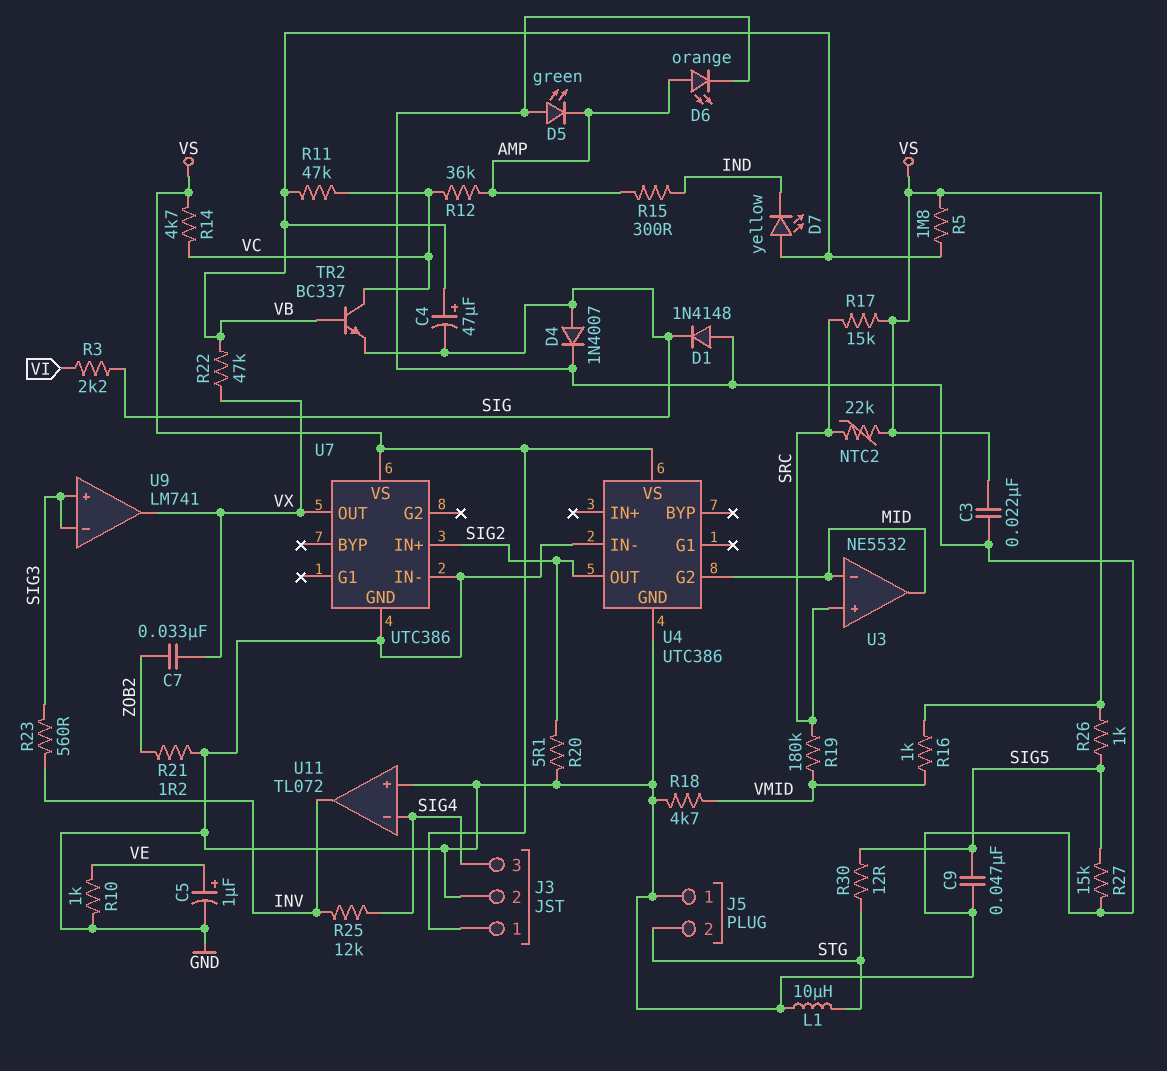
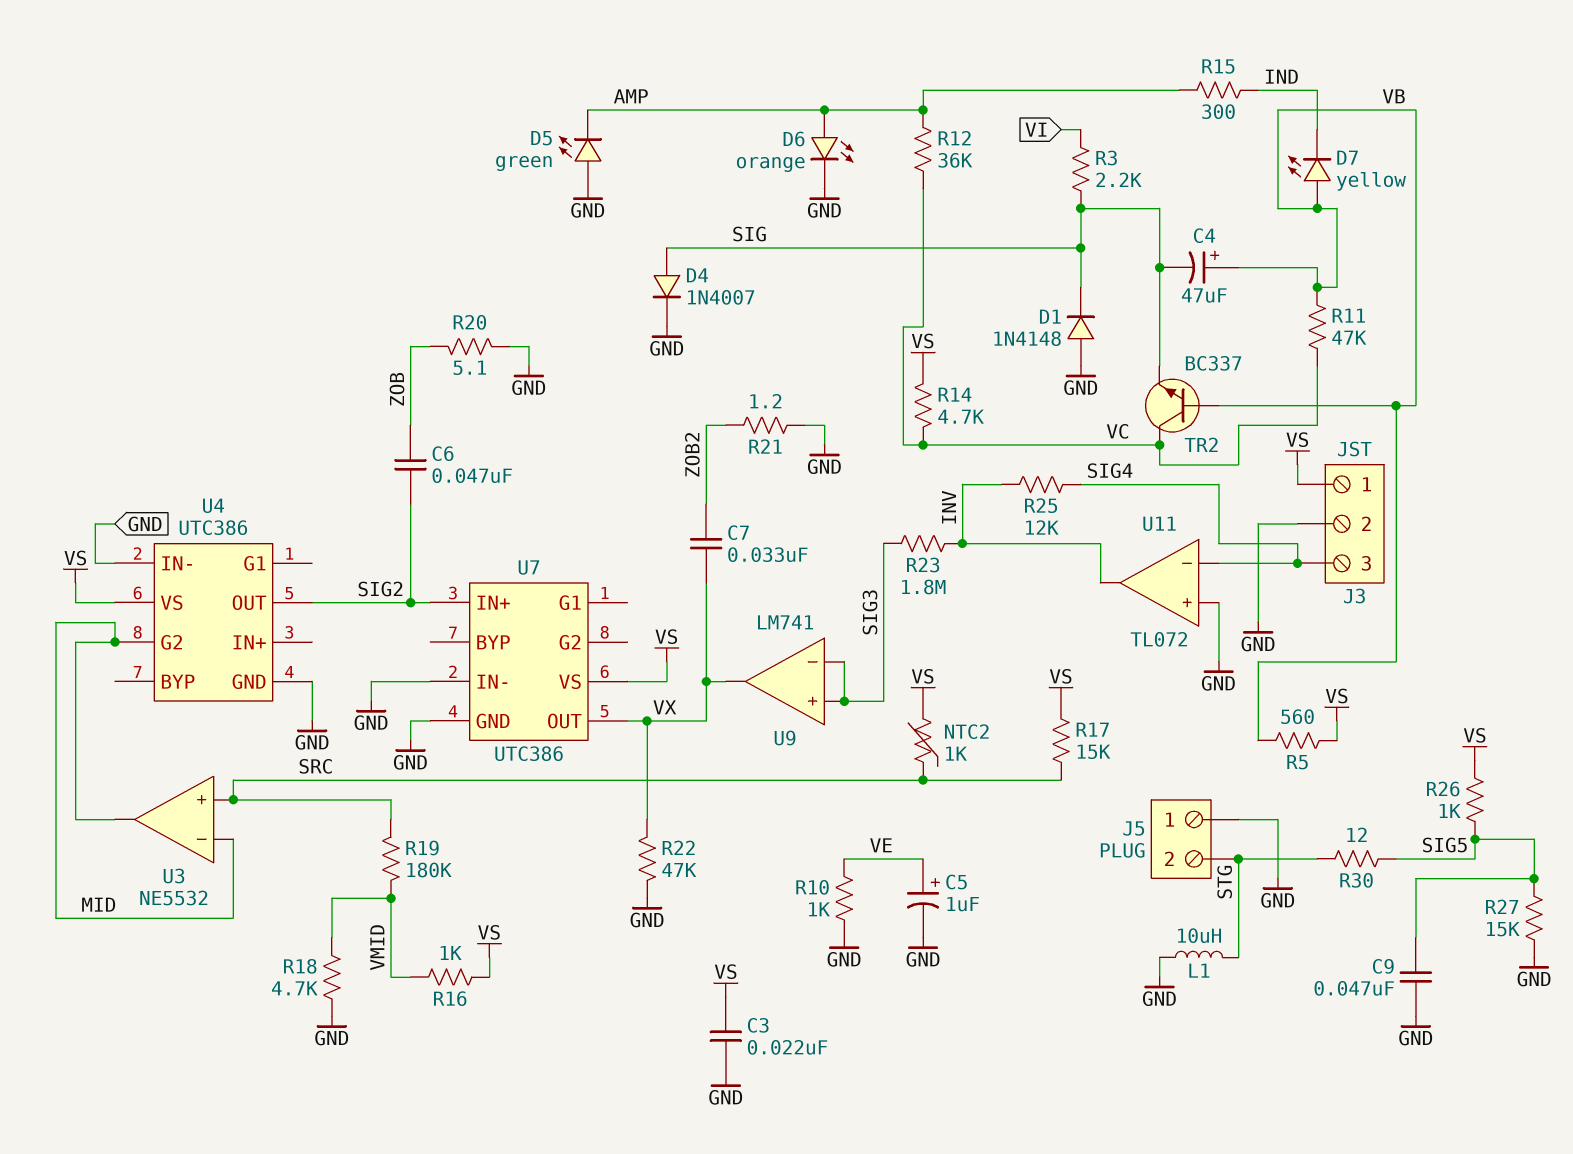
C6: none -> 47nF (SIG2, ZOB)
NTC2: 22k (SRC, VS) -> 1k (SRC, VS)
R5: 1.8M (VB, VS) -> 560 (VB, VS)
R20: 5.1 (GND, SIG2) -> 5.1 (GND, ZOB)
R22: 47k (VB, VX) -> 47k (GND, VX)
R23: 560 (INV, SIG3) -> 1.8M (INV, SIG3)

